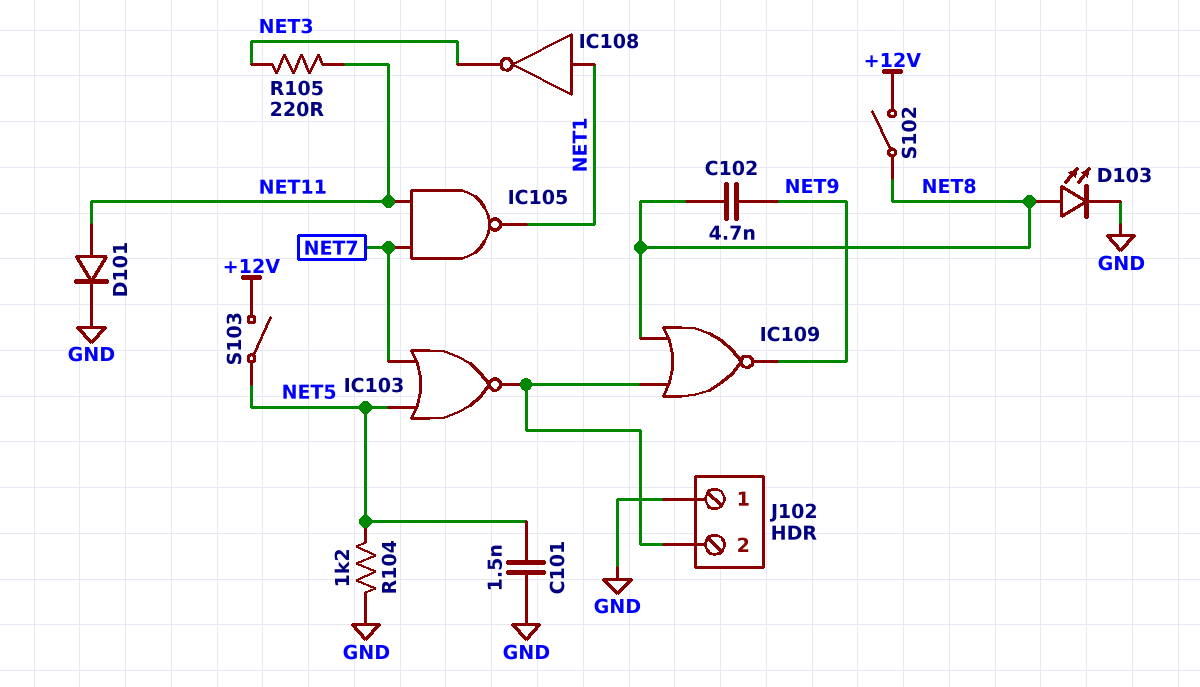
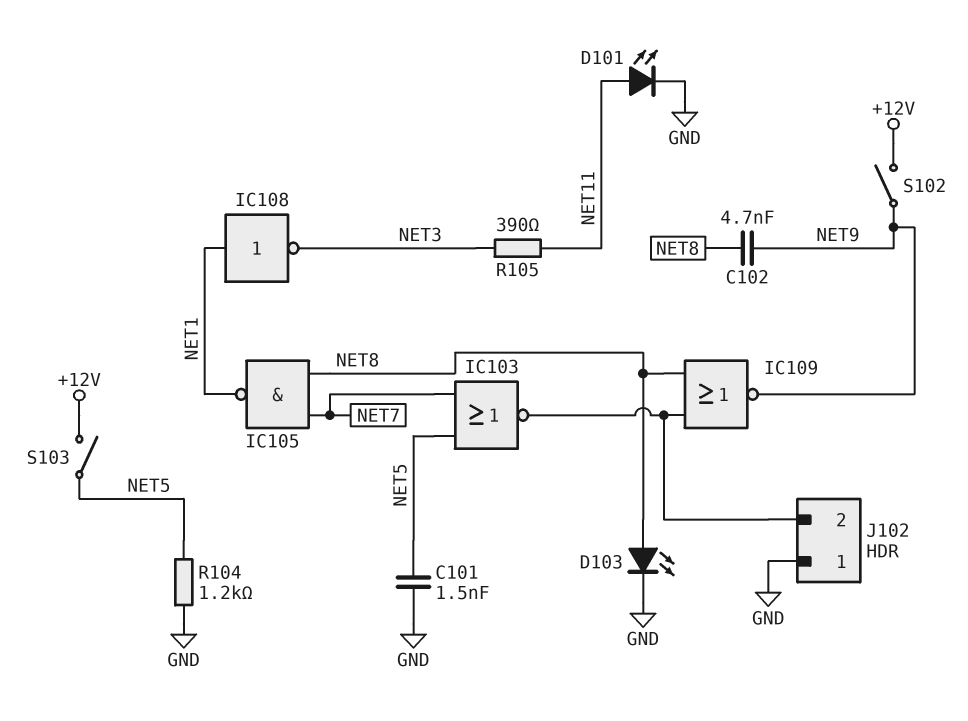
D101: diode (A NET11, K GND) -> LED (A NET11, K GND)
IC105: NAND (in NET7, in NET11, out NET1) -> NAND (in NET7, in NET8, out NET1)
R105: 220 (NET3, NET11) -> 390 (NET3, NET11)
S102: switch (+12V, NET8) -> switch (+12V, NET9)

